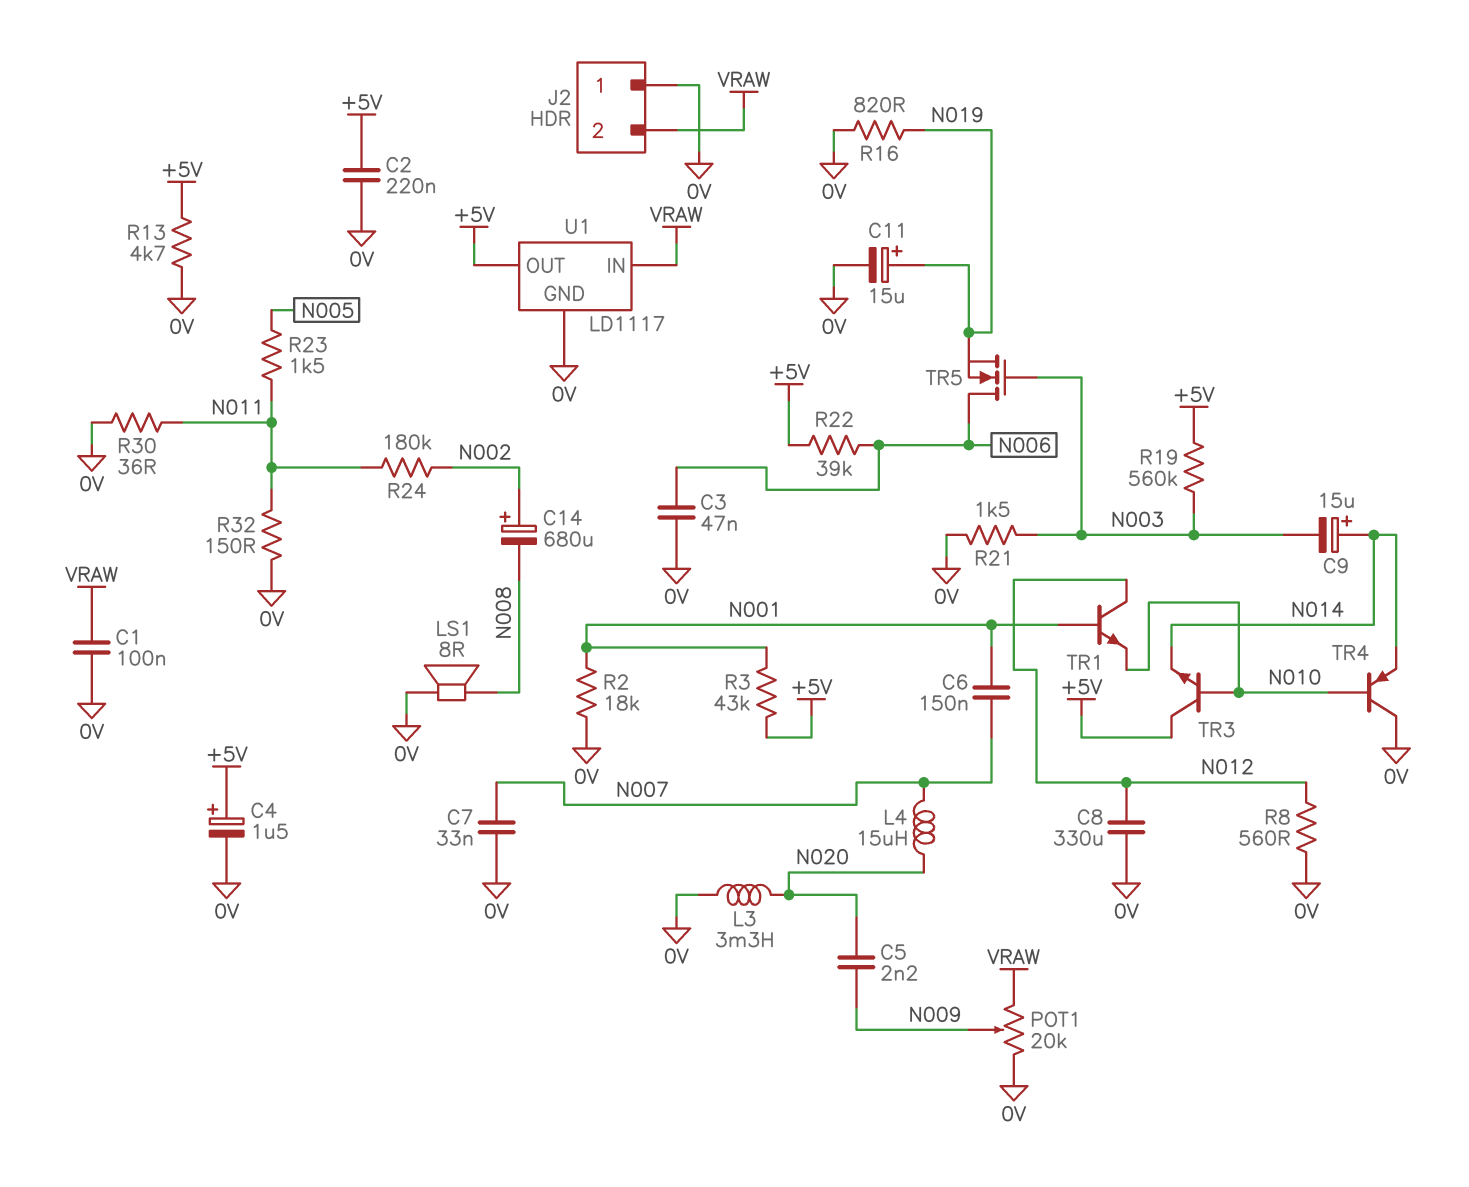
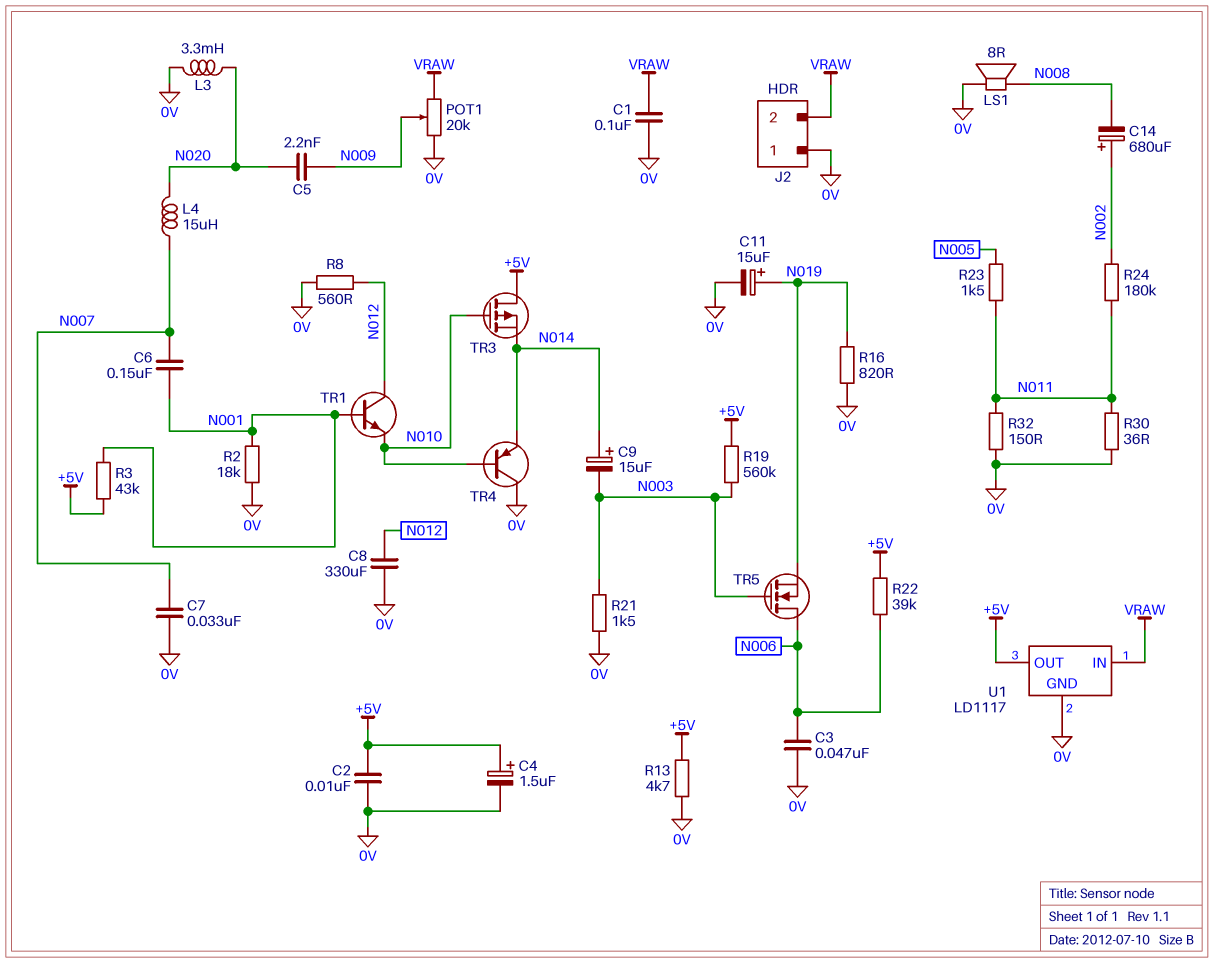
C2: 220nF (+5V, 0V) -> 10nF (+5V, 0V)
TR3: NPN (B N010, C +5V, E N014) -> PMOS (G N010, D +5V, S N014)

